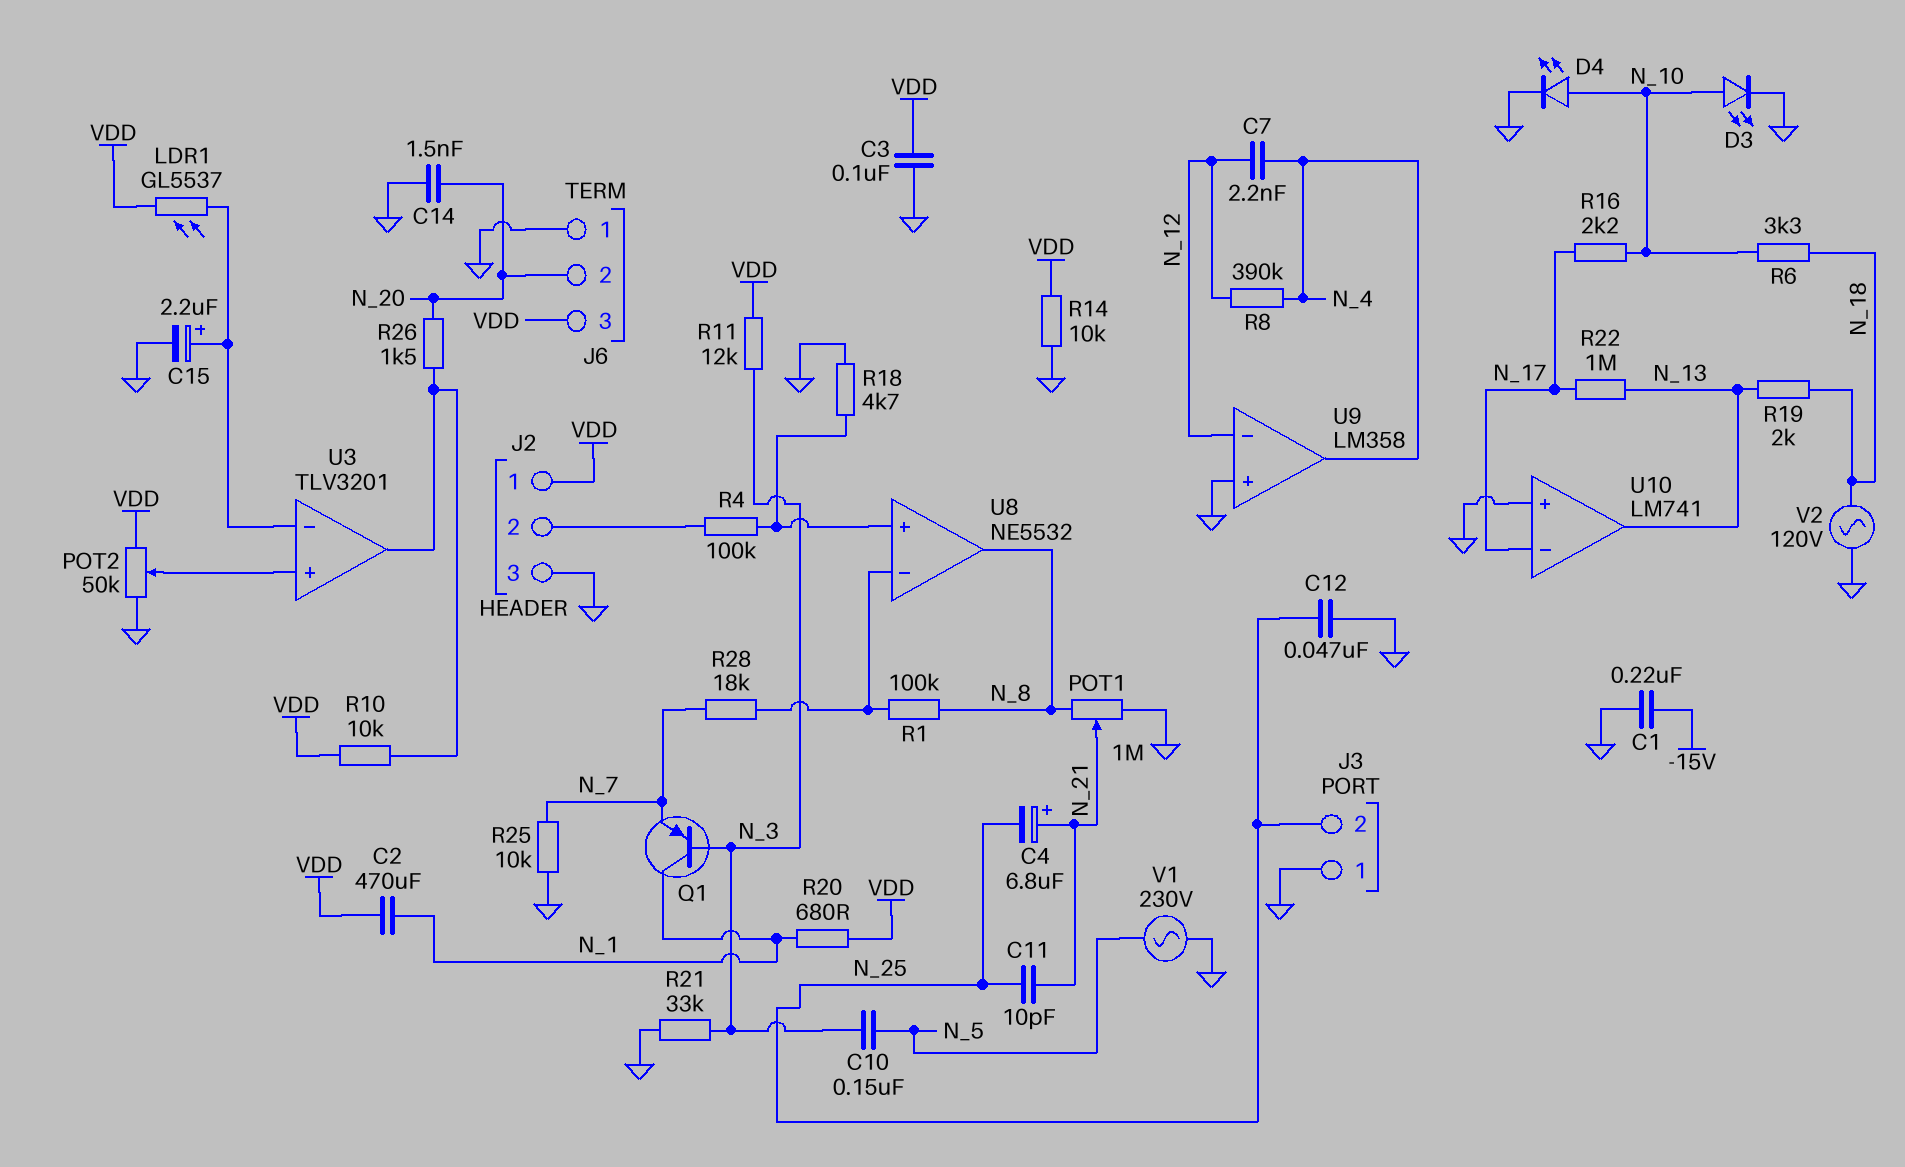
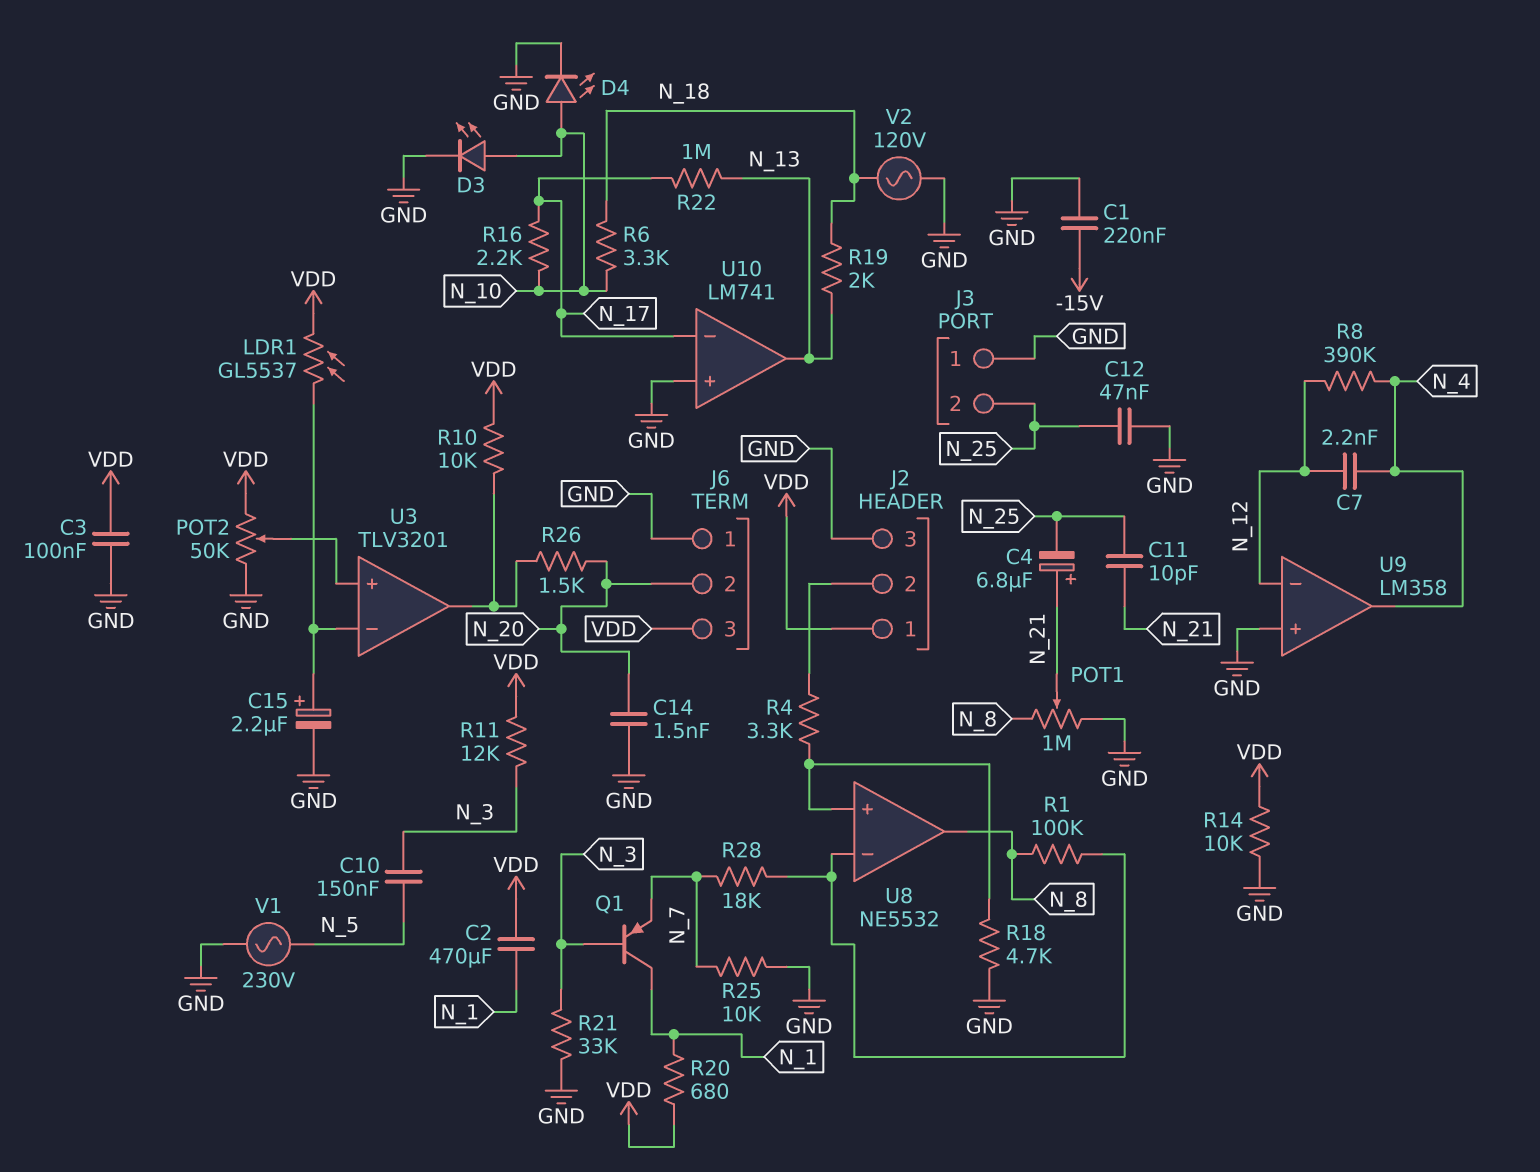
R4: 100k (J2/2, U8/in+) -> 3.3k (J2/2, U8/in+)

